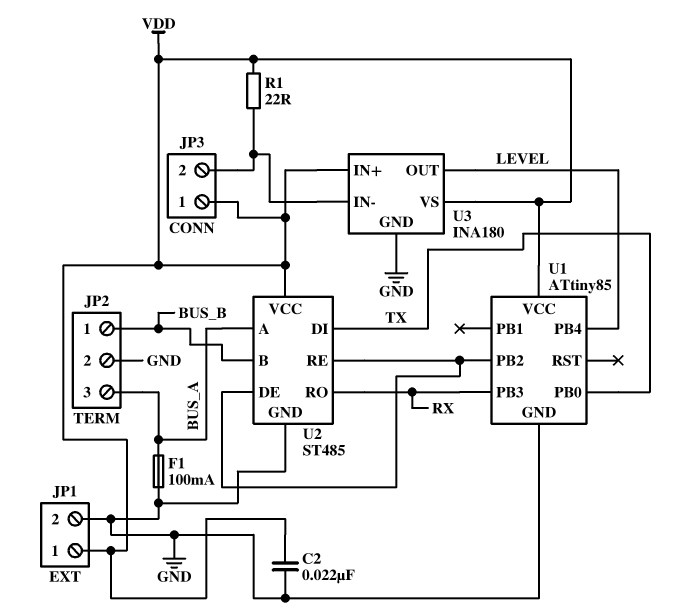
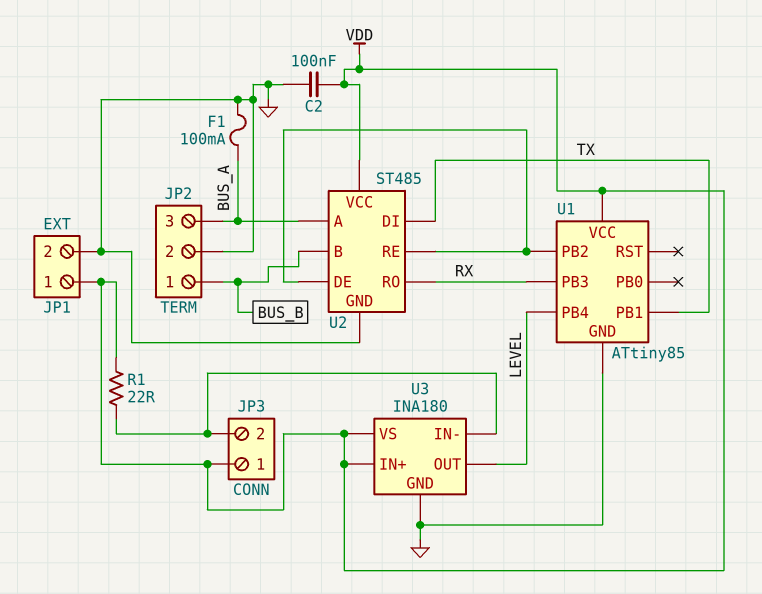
C2: 22nF (GND, VDD) -> 100nF (GND, VDD)
U1 pin PB0: TX -> none
U1 pin PB1: none -> TX

